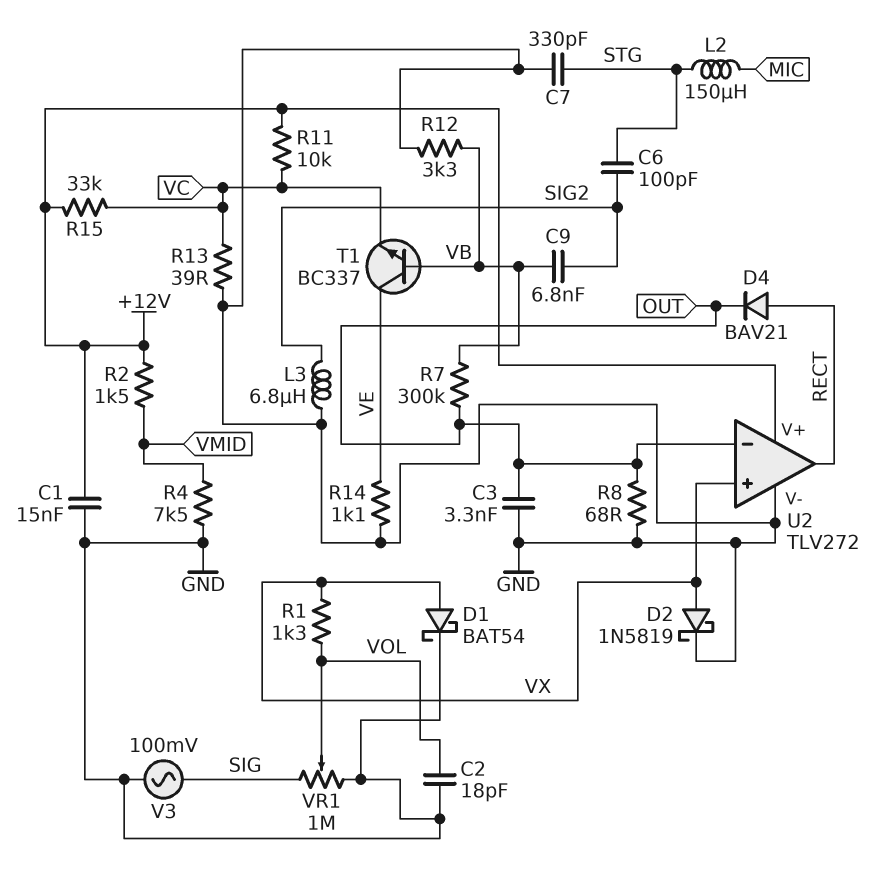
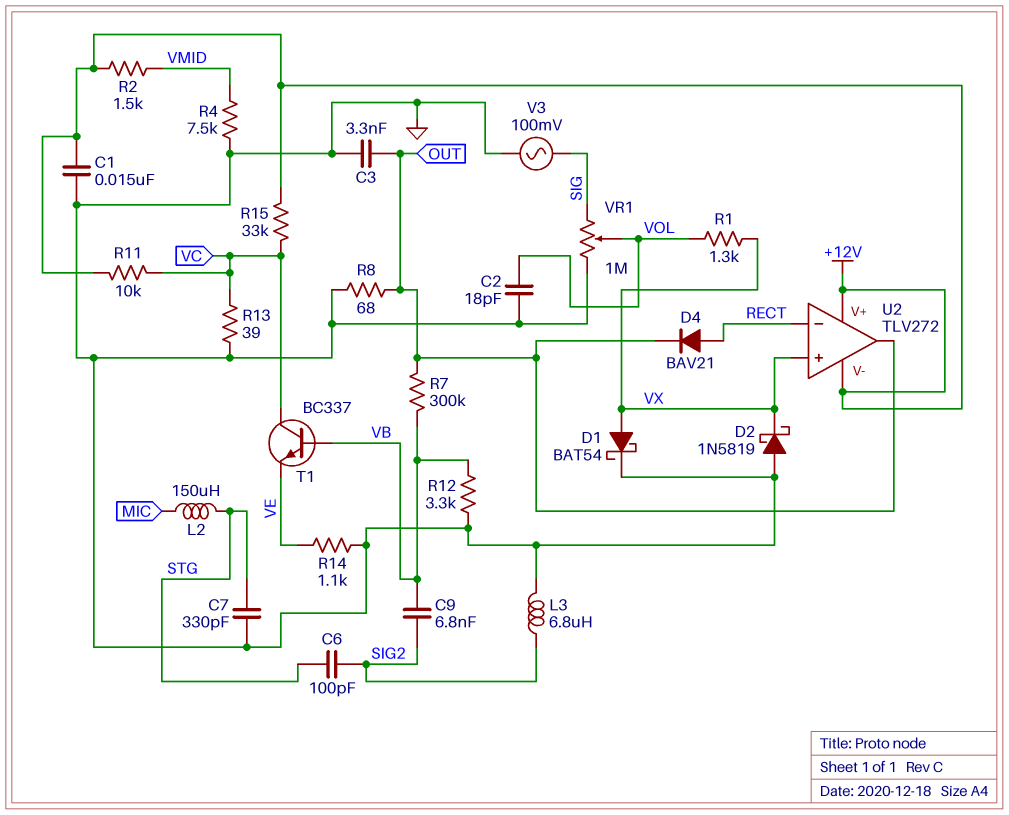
D2: schottky 1N5819 (A VX, K GND) -> schottky 1N5819 (A GND, K VX)
T1: NPN BC337 (B VB, C VE, E VC) -> NPN BC337 (B VB, C VC, E VE)
U2 pin V-: GND -> +12V
U2 pin in-: OUT -> RECT
U2 pin out: RECT -> OUT

